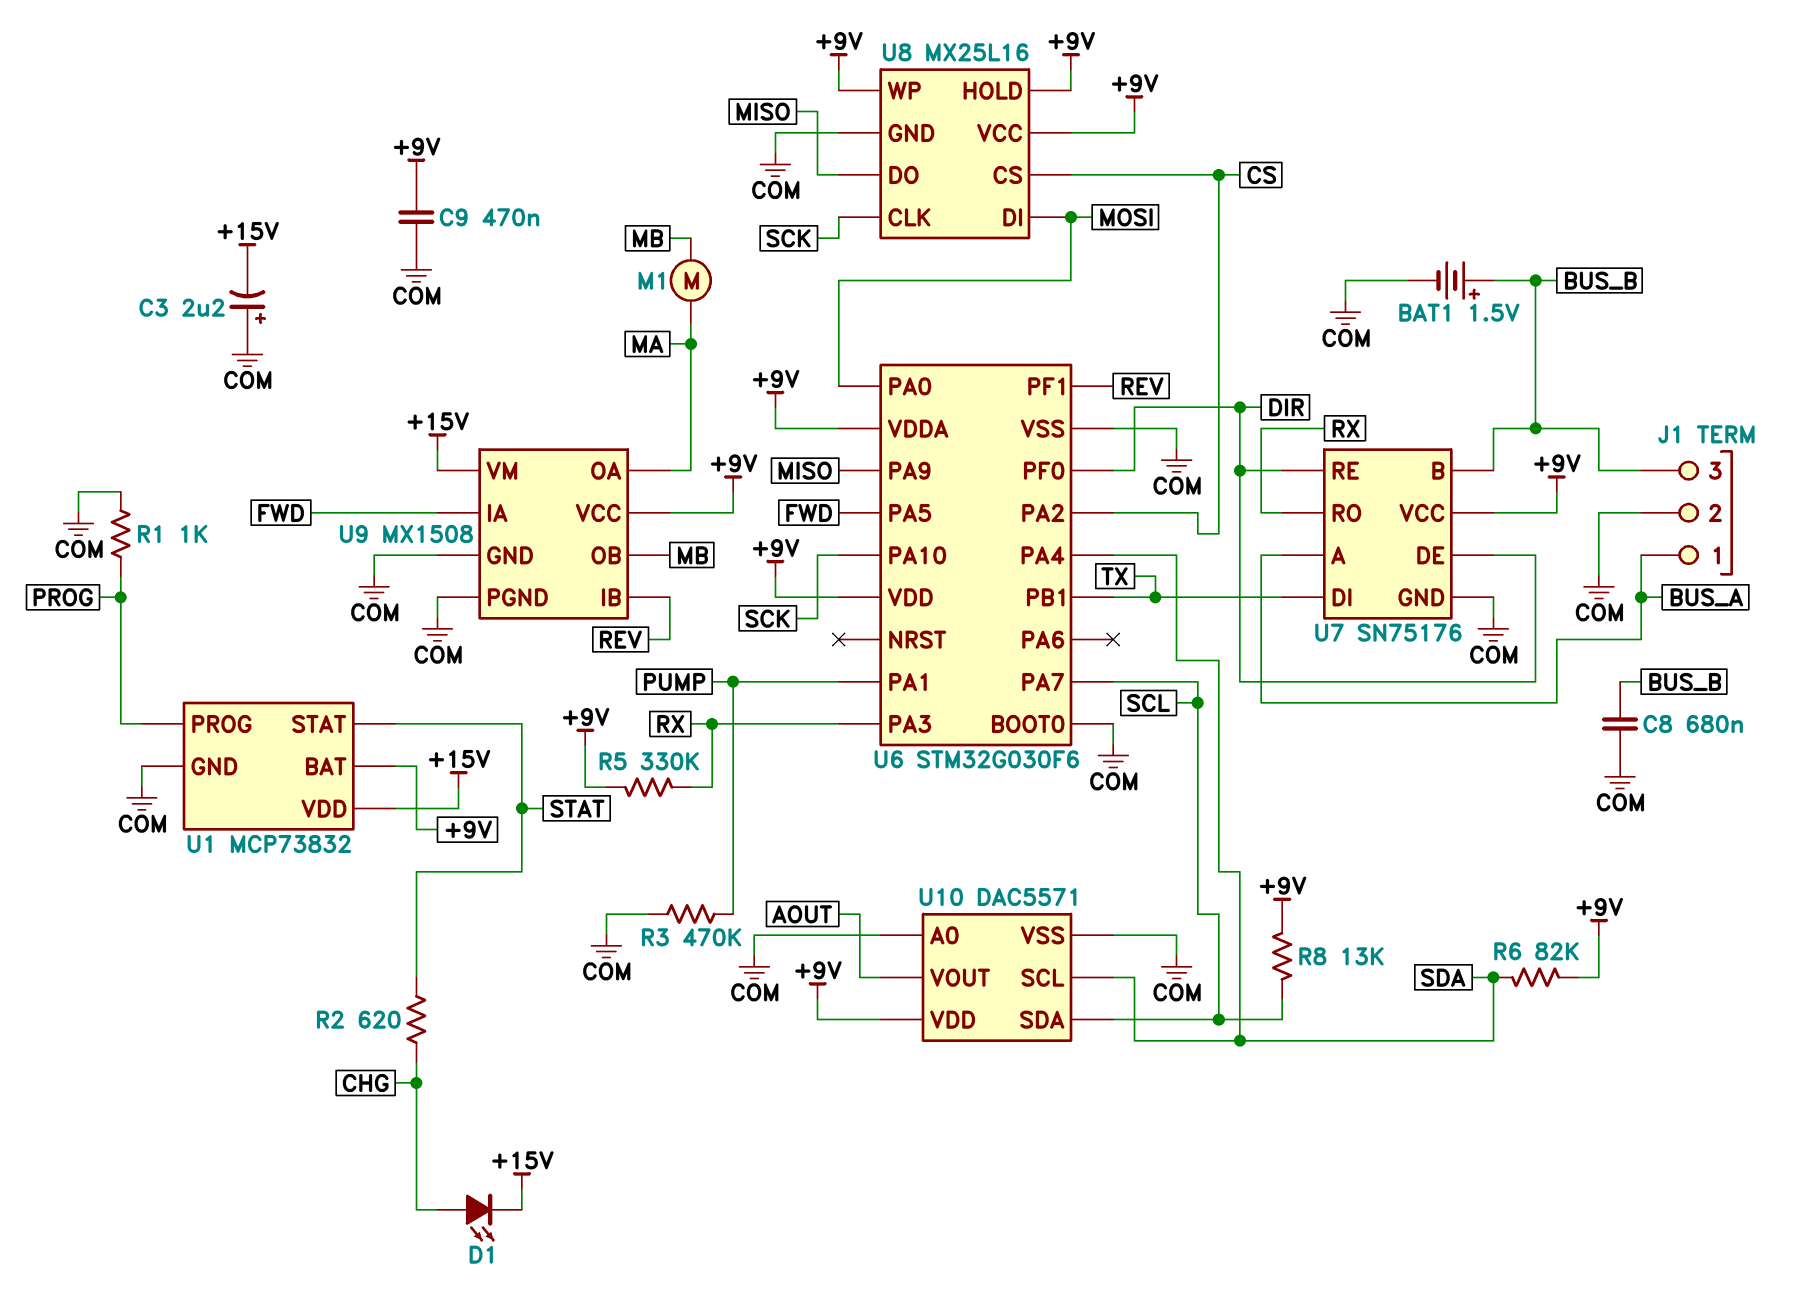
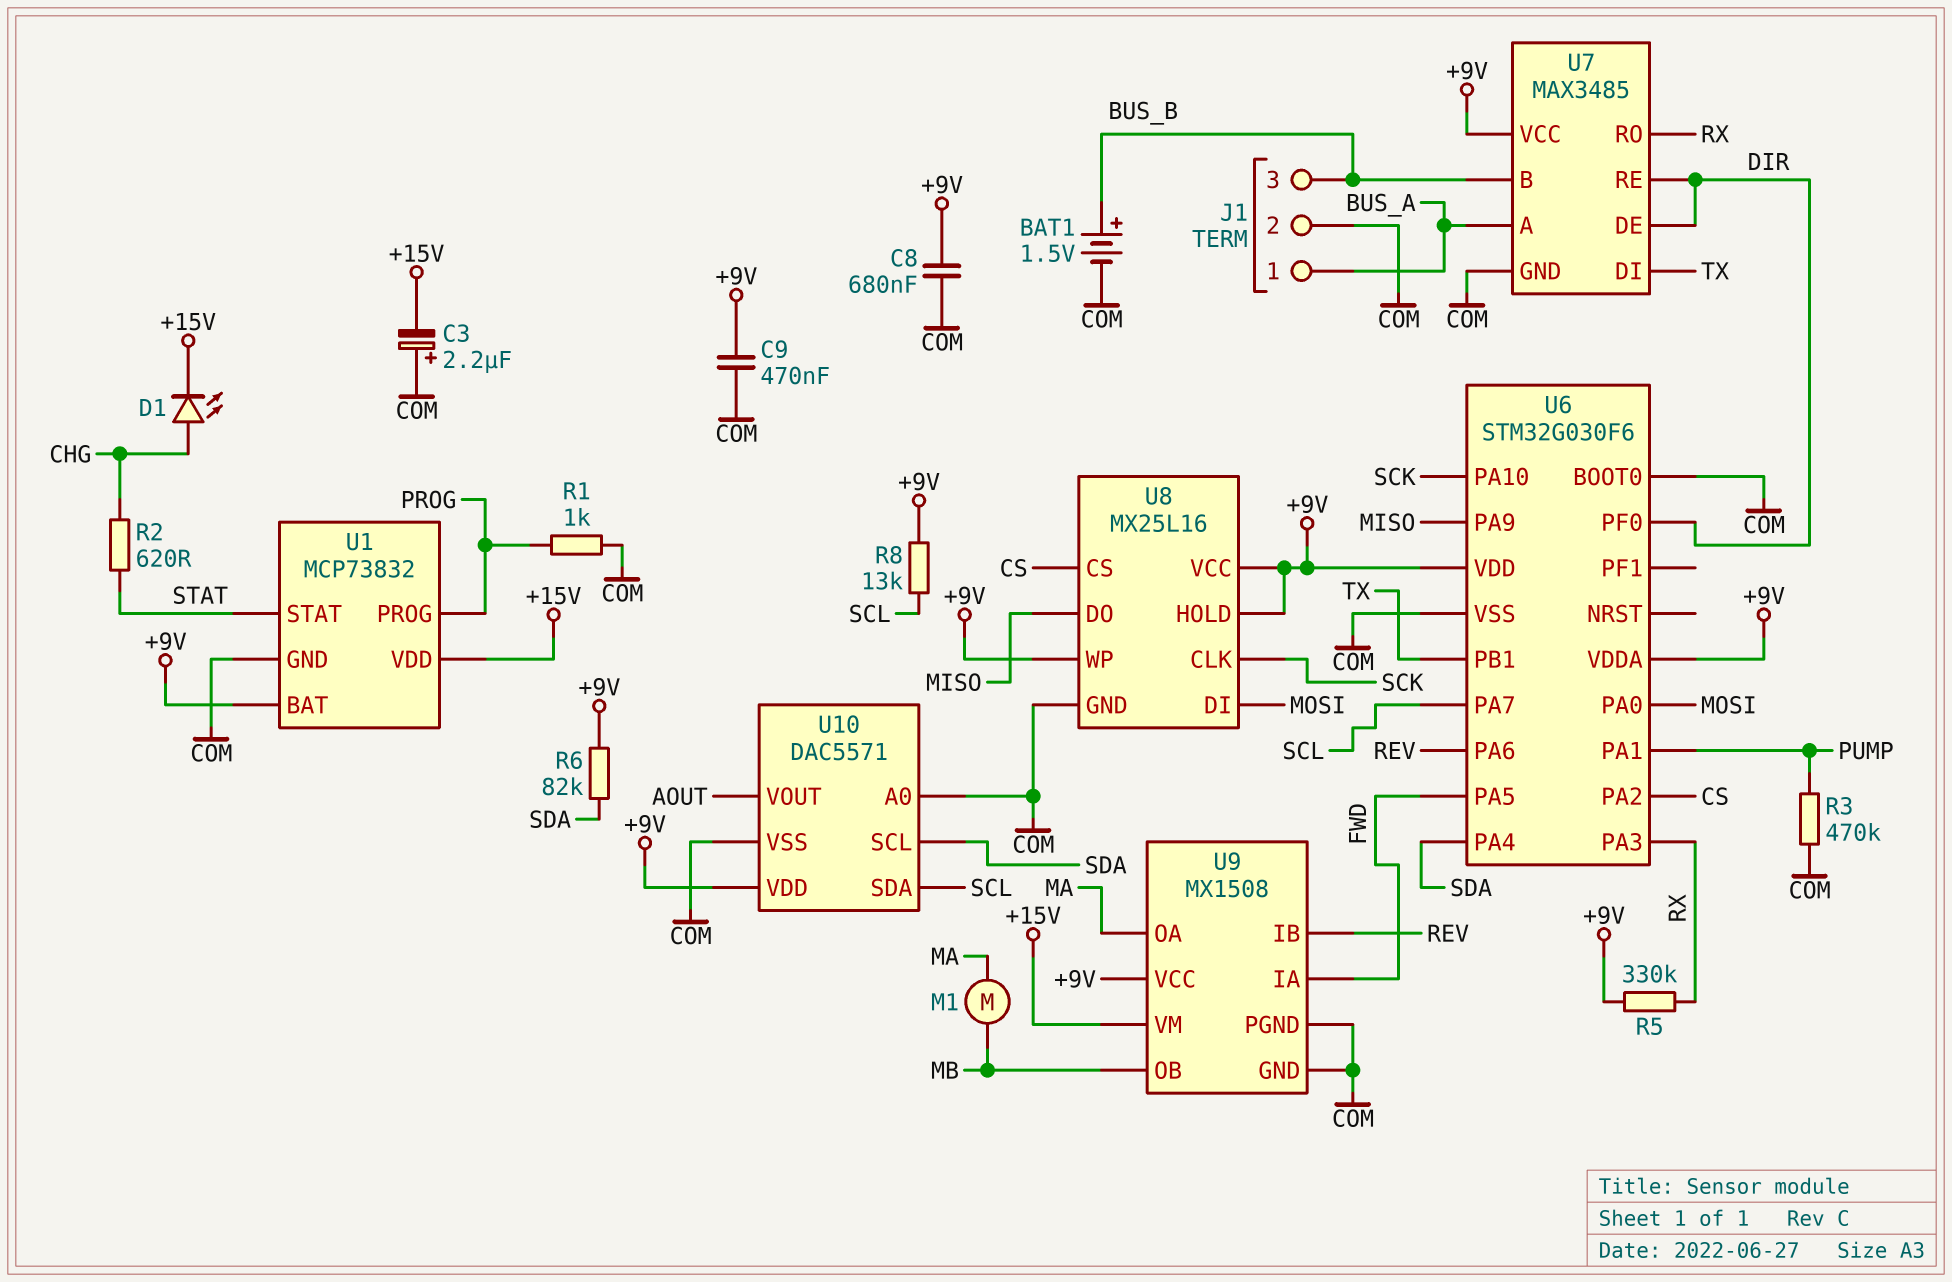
C8: 680nF (BUS_B, COM) -> 680nF (+9V, COM)
U6 pin PA6: none -> REV
U6 pin PF1: REV -> none
U7: SN75176 -> MAX3485

